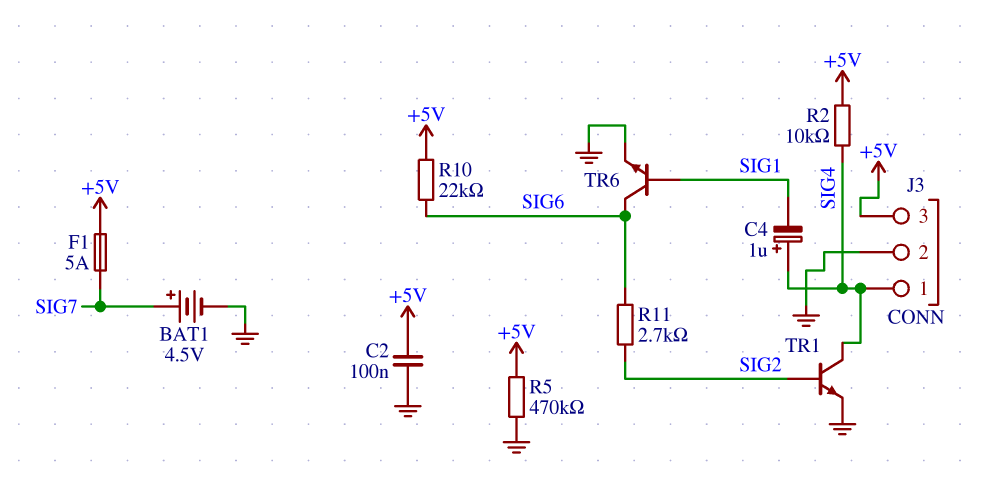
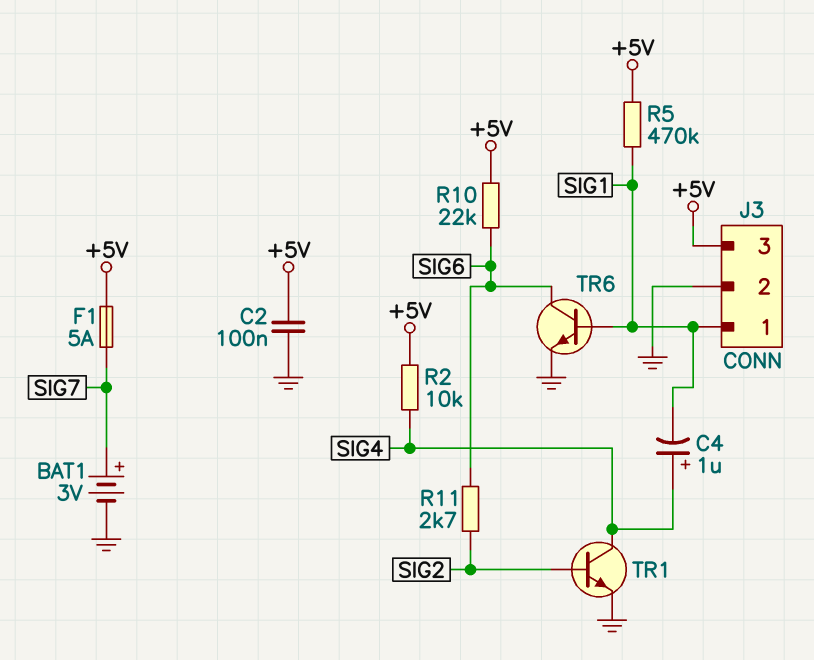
BAT1: 4.5V (plus SIG7, minus GND) -> 3V (plus SIG7, minus GND)
J3 pin 1: SIG4 -> SIG1
R5: 470k (+5V, GND) -> 470k (+5V, SIG1)

